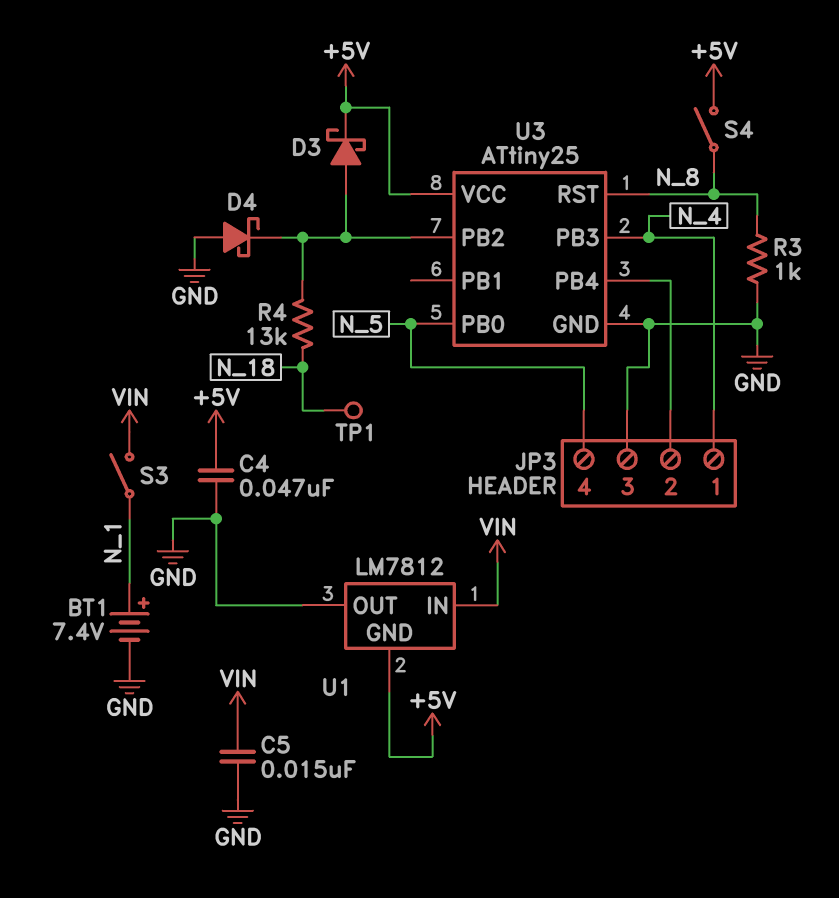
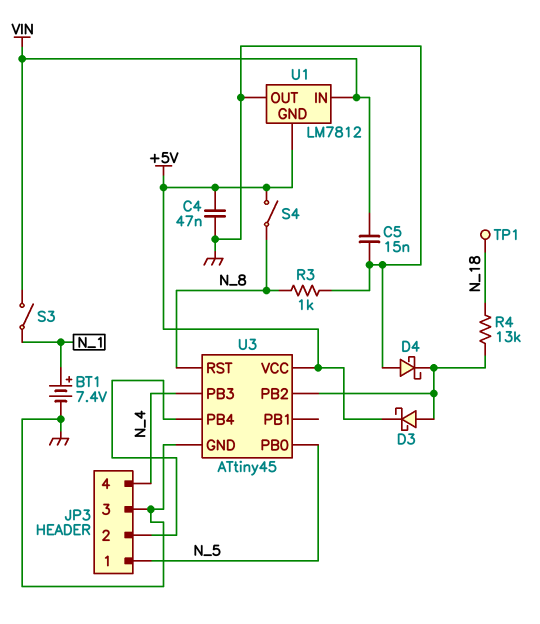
JP3 pin 1: N_4 -> N_5
JP3 pin 4: N_5 -> N_4
U3: ATtiny25 -> ATtiny45

